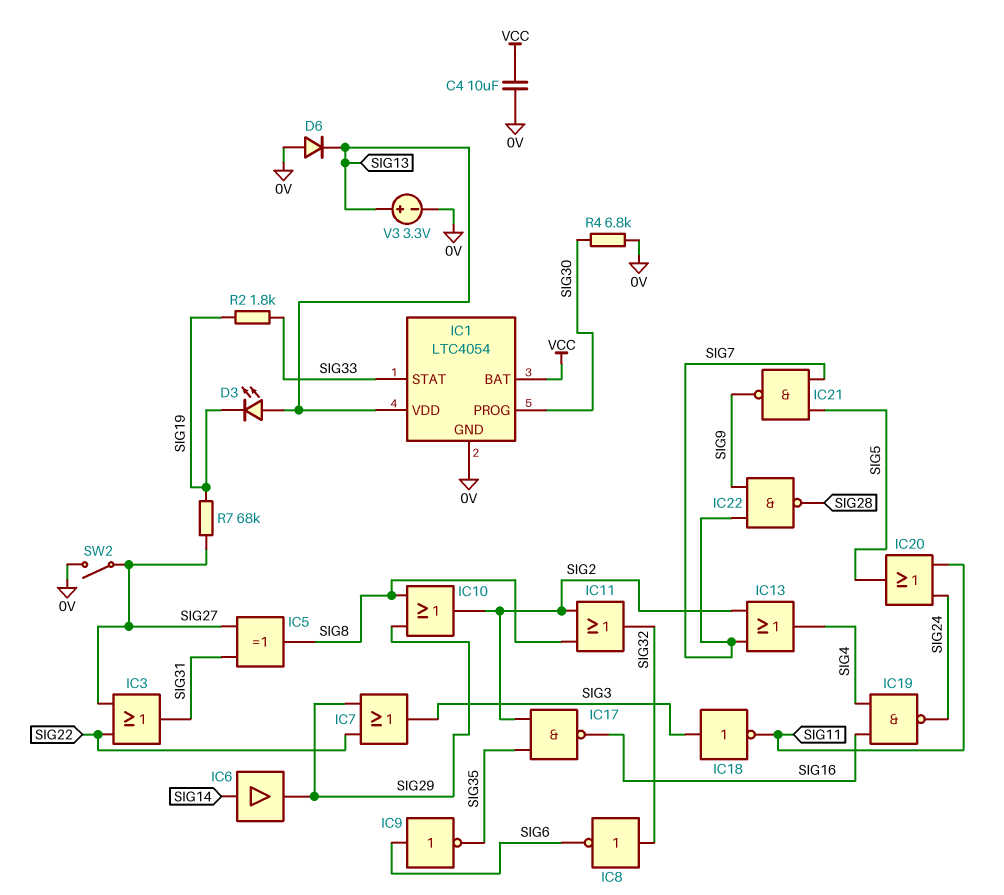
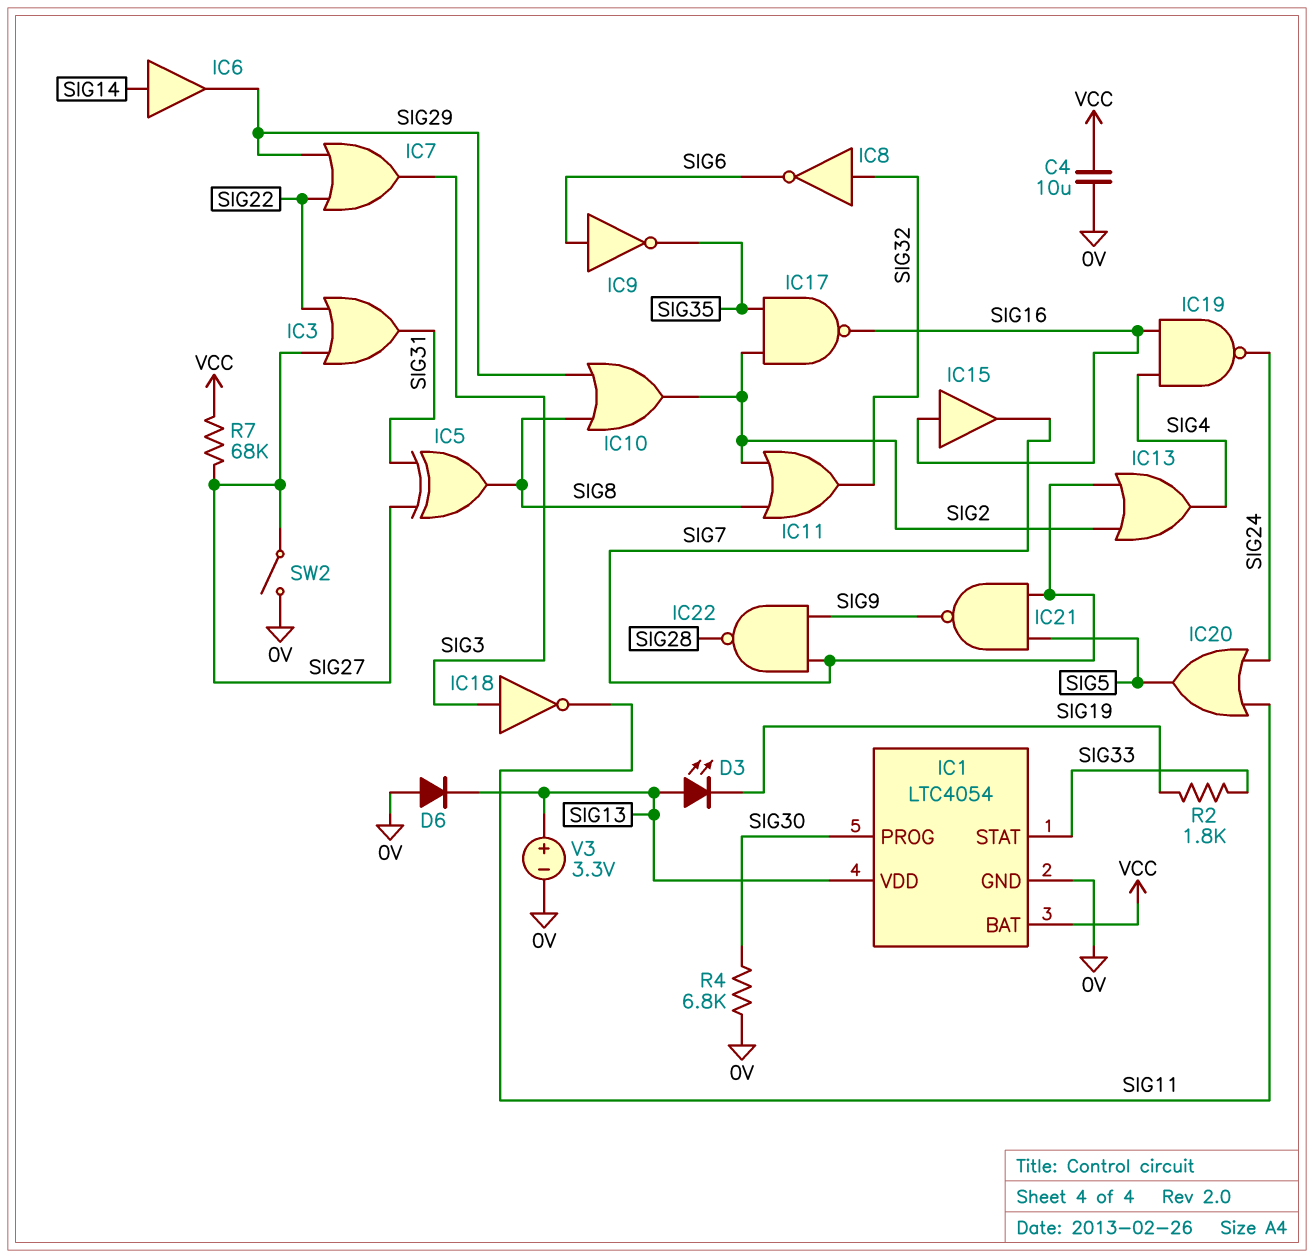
IC15: none -> buffer (in SIG16, out SIG7)
R7: 68k (SIG19, SIG27) -> 68k (SIG27, VCC)

